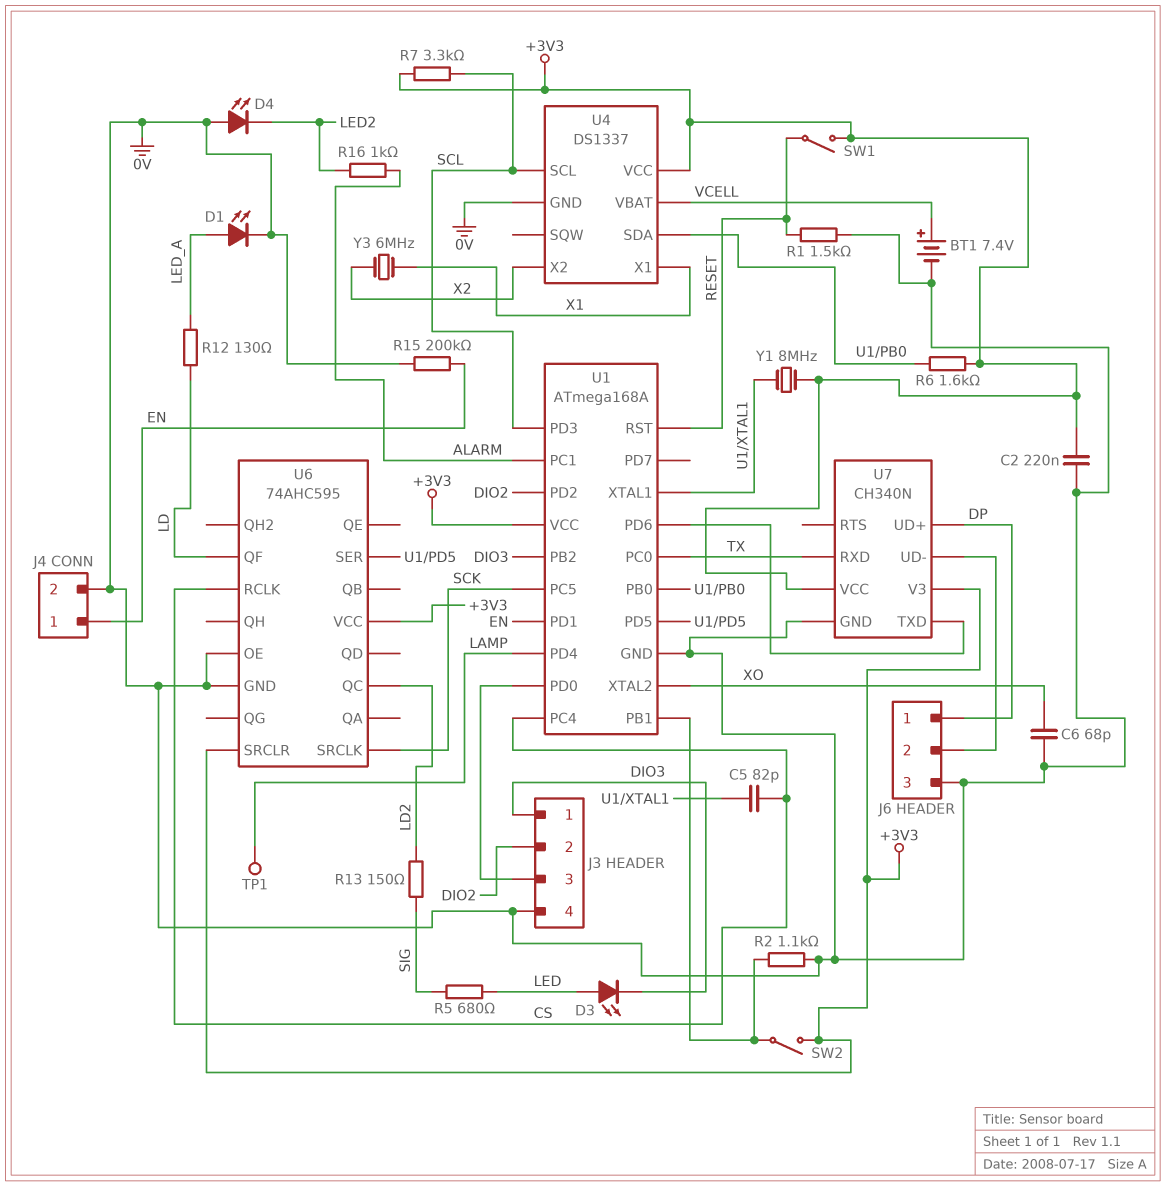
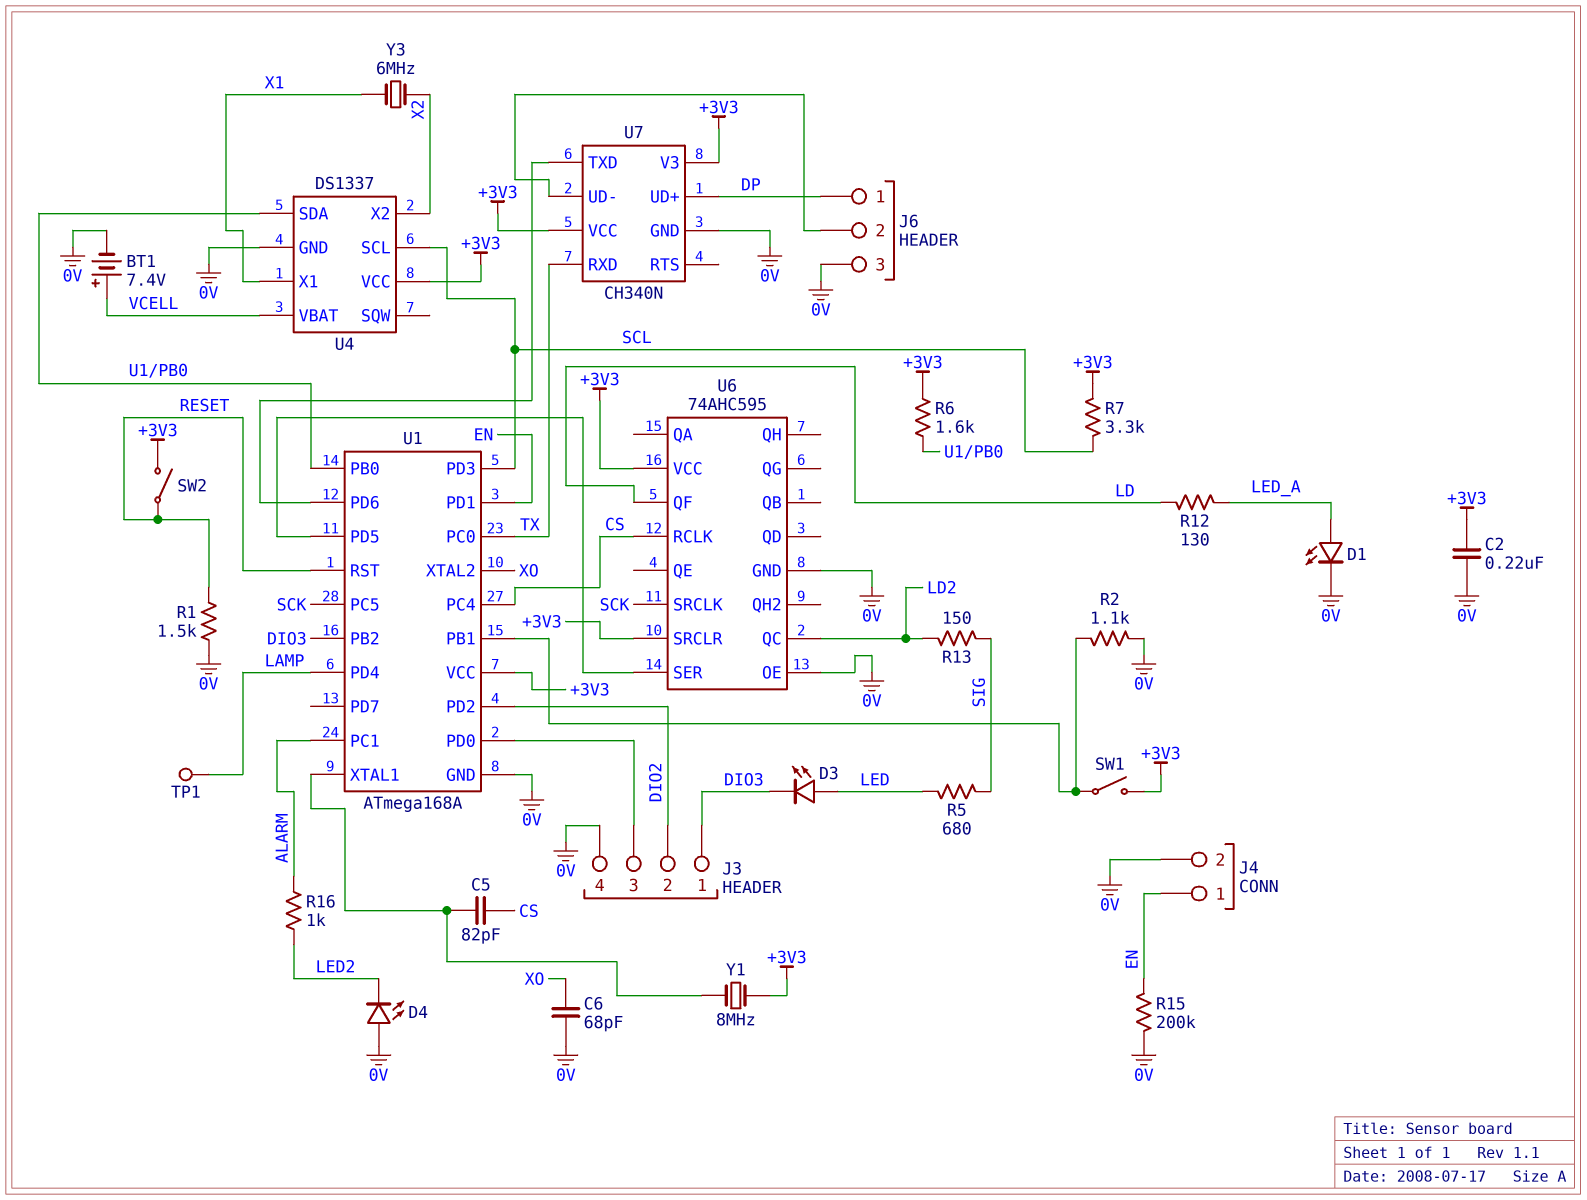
SW1: switch (+3V3, RESET) -> switch (+3V3, U1/PB1)
SW2: switch (+3V3, U1/PB1) -> switch (+3V3, RESET)

